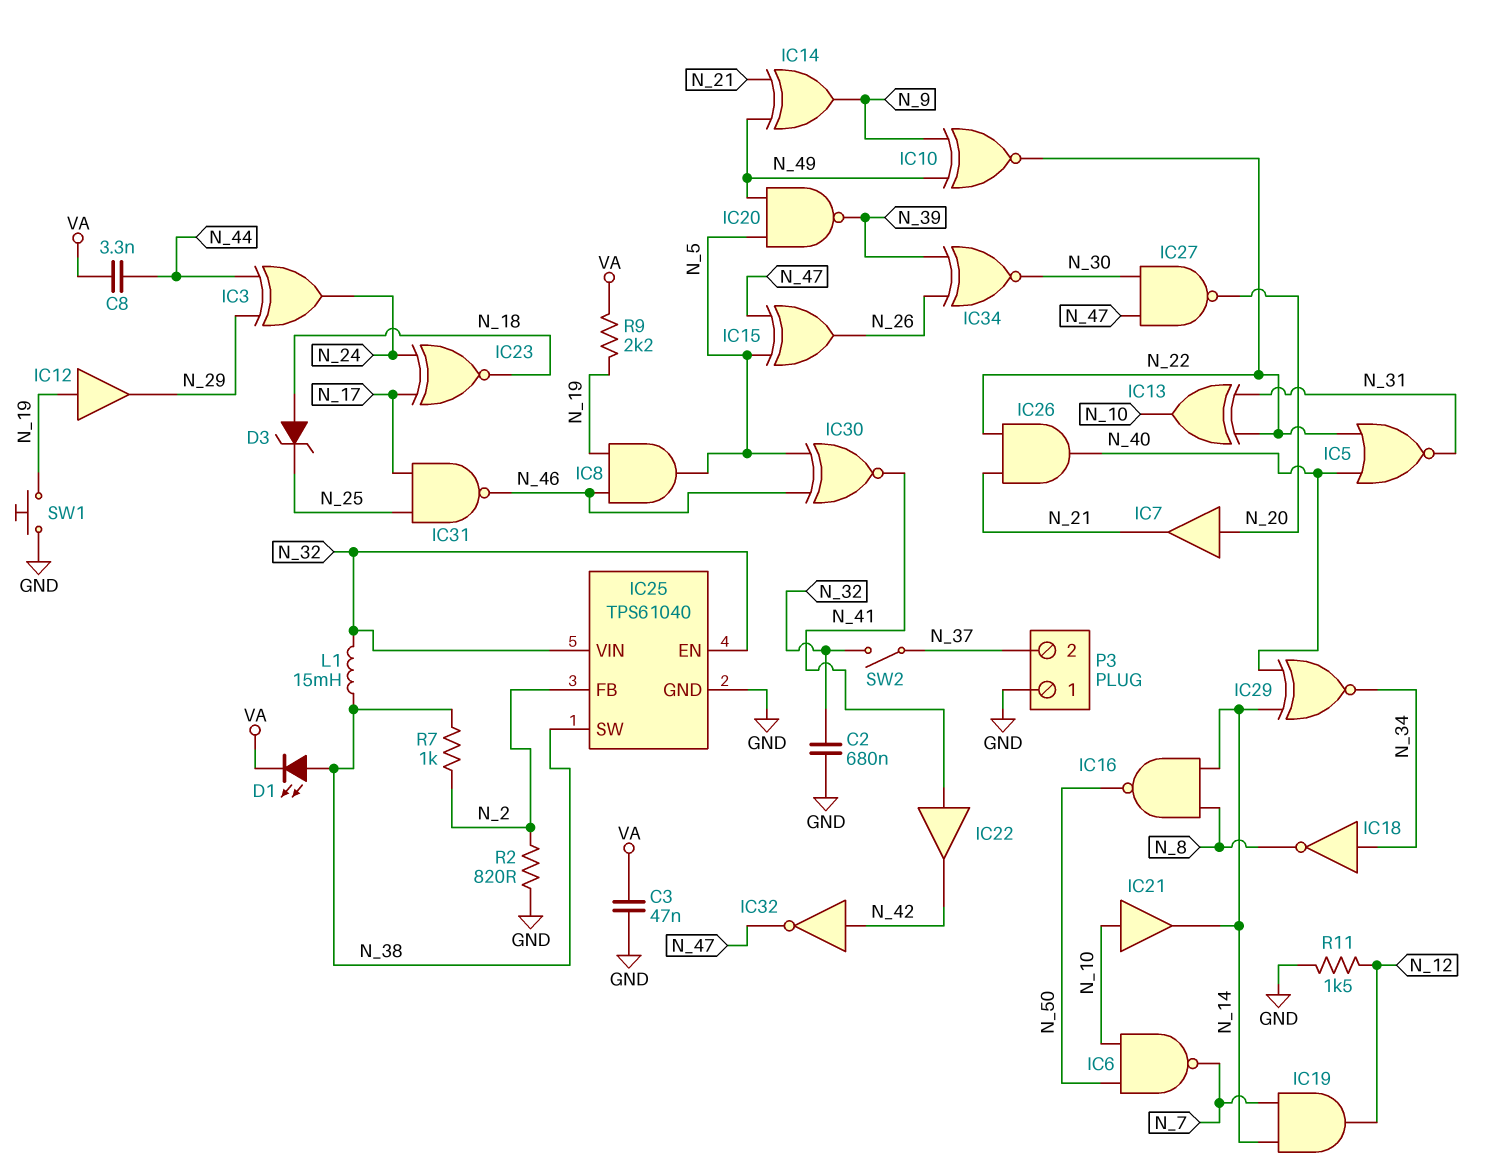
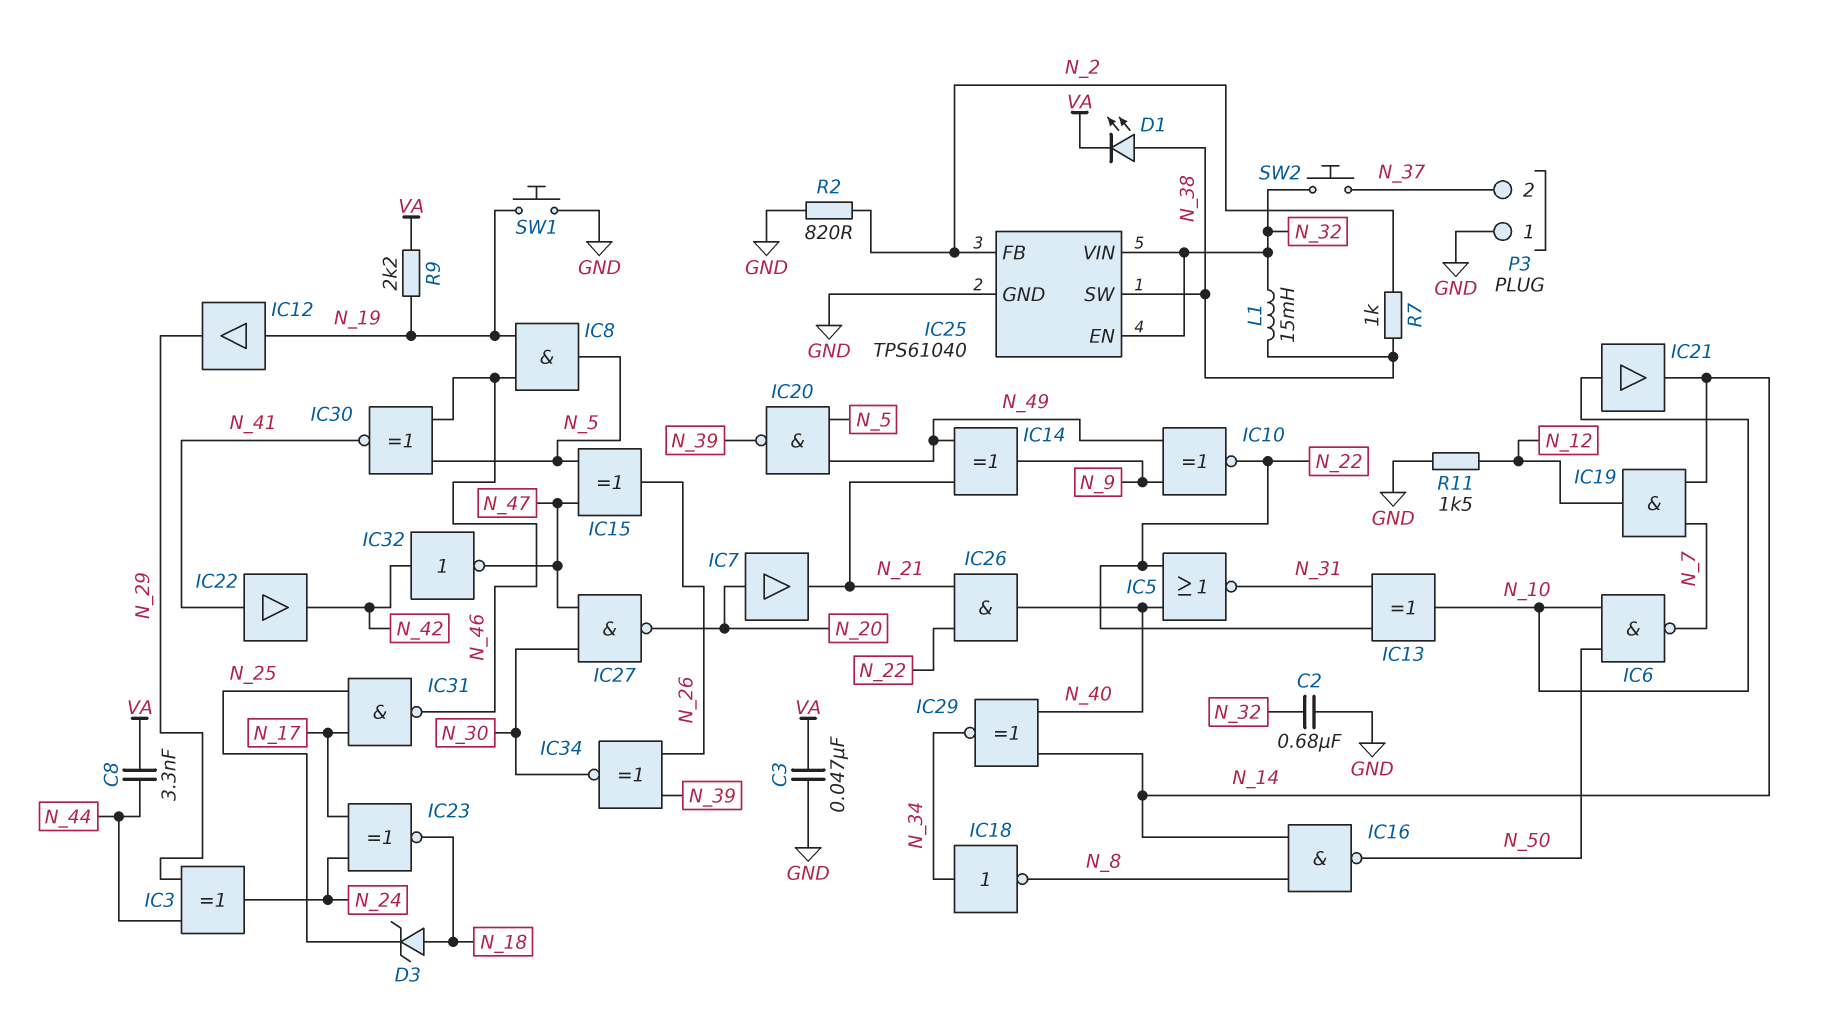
SW2: switch (N_32, N_37) -> button (N_32, N_37)

